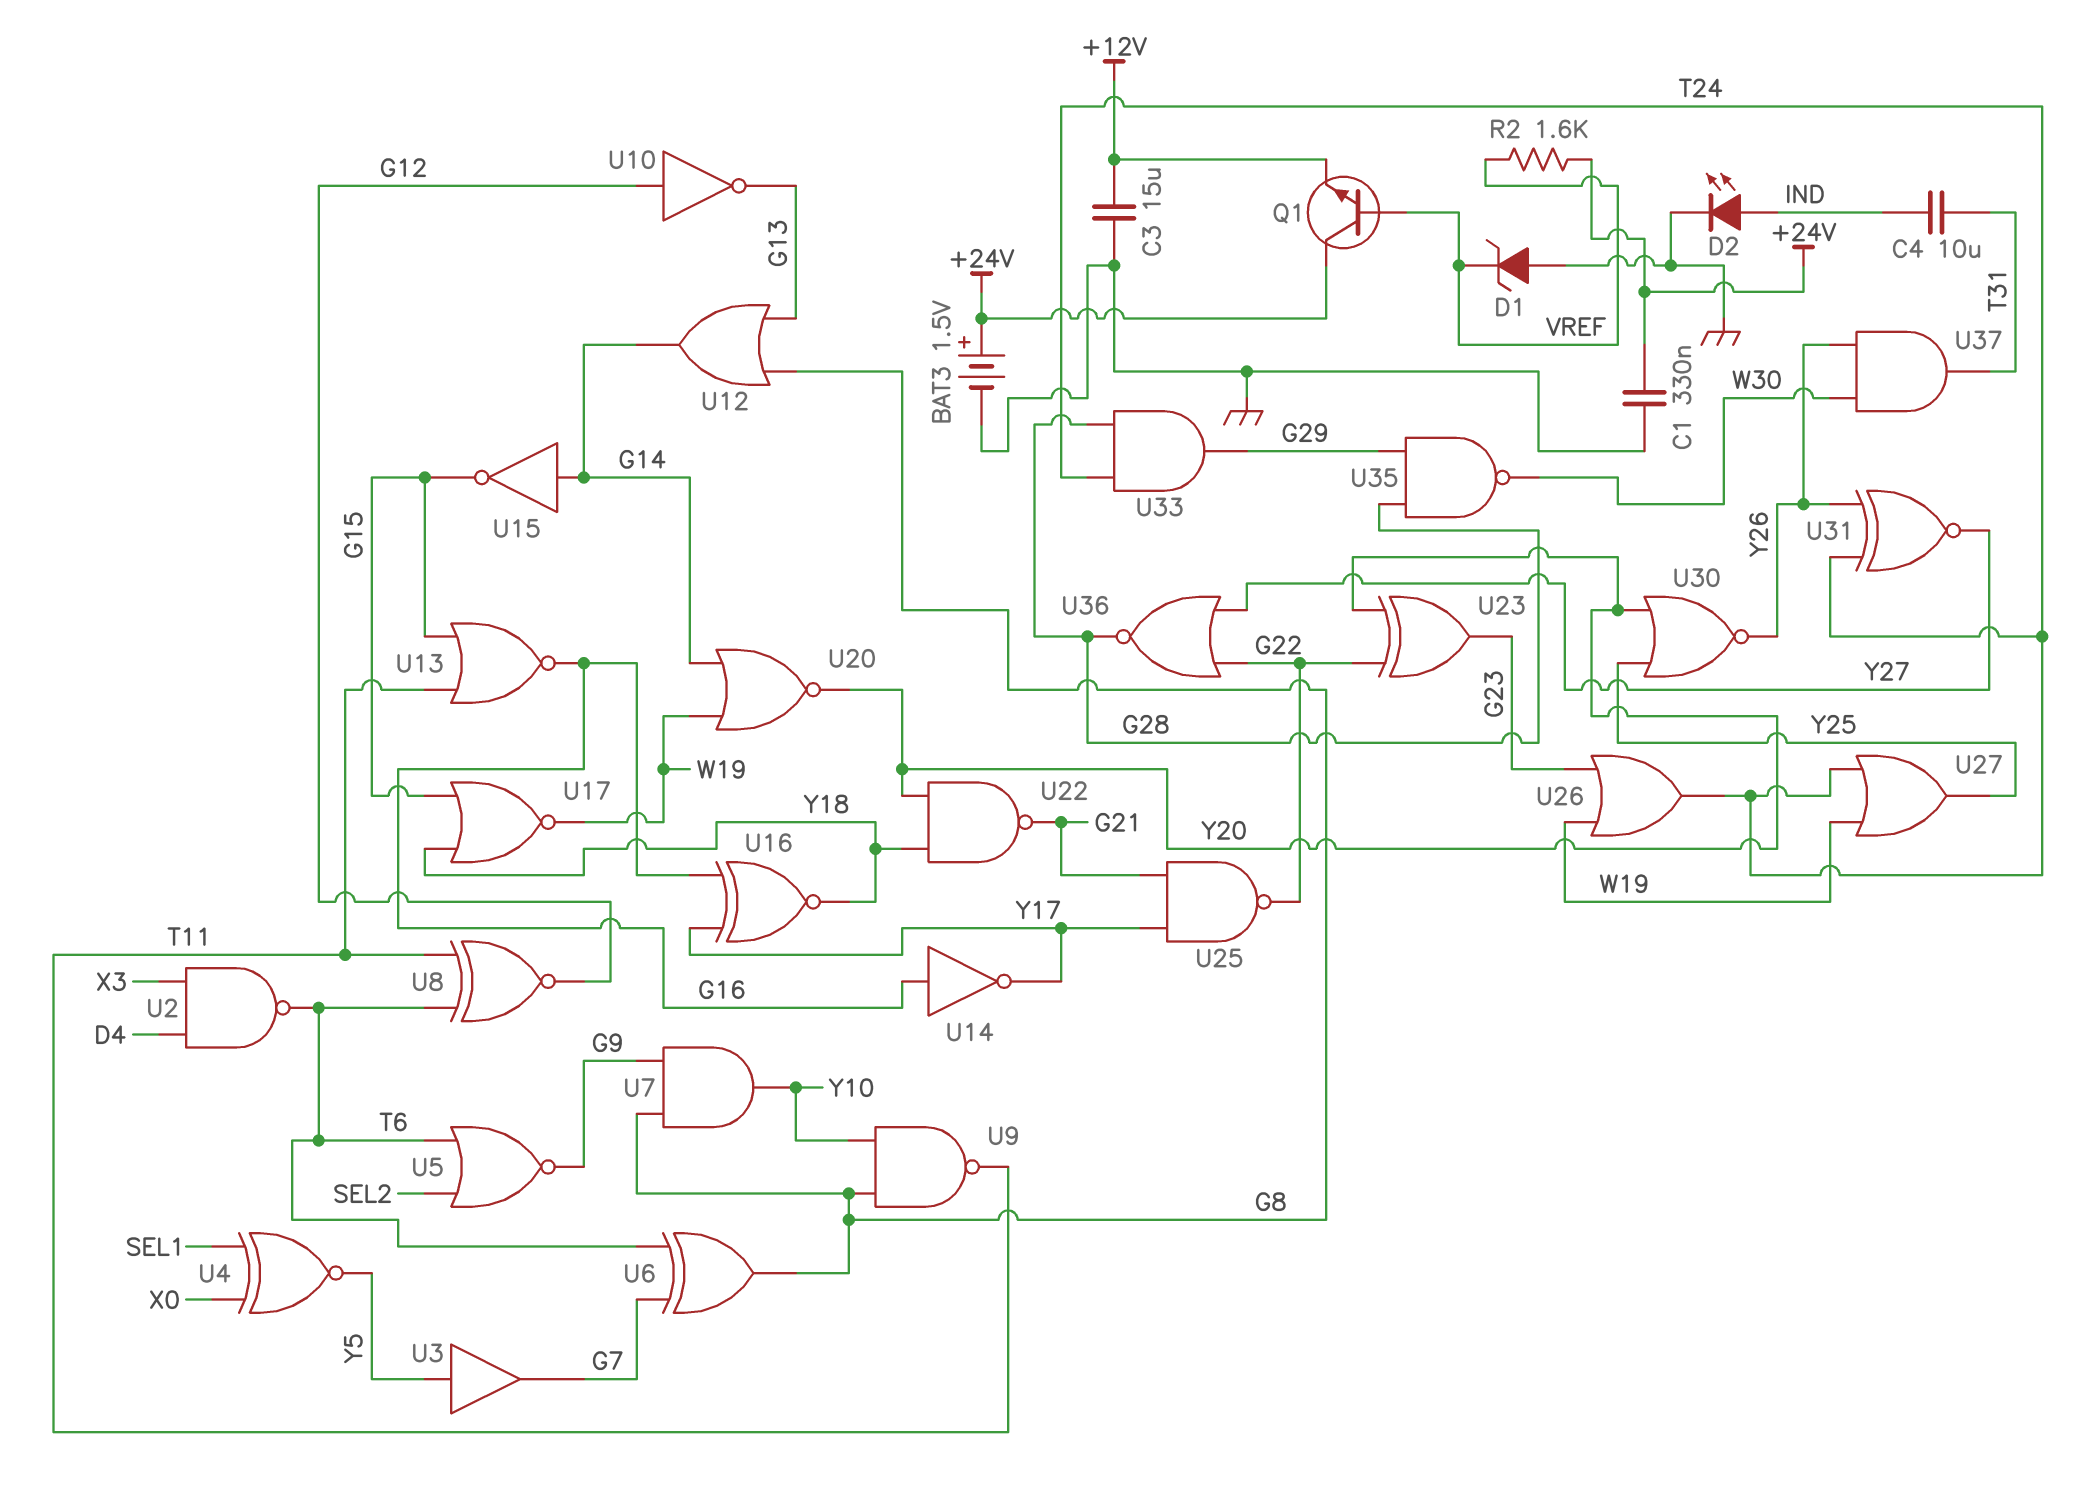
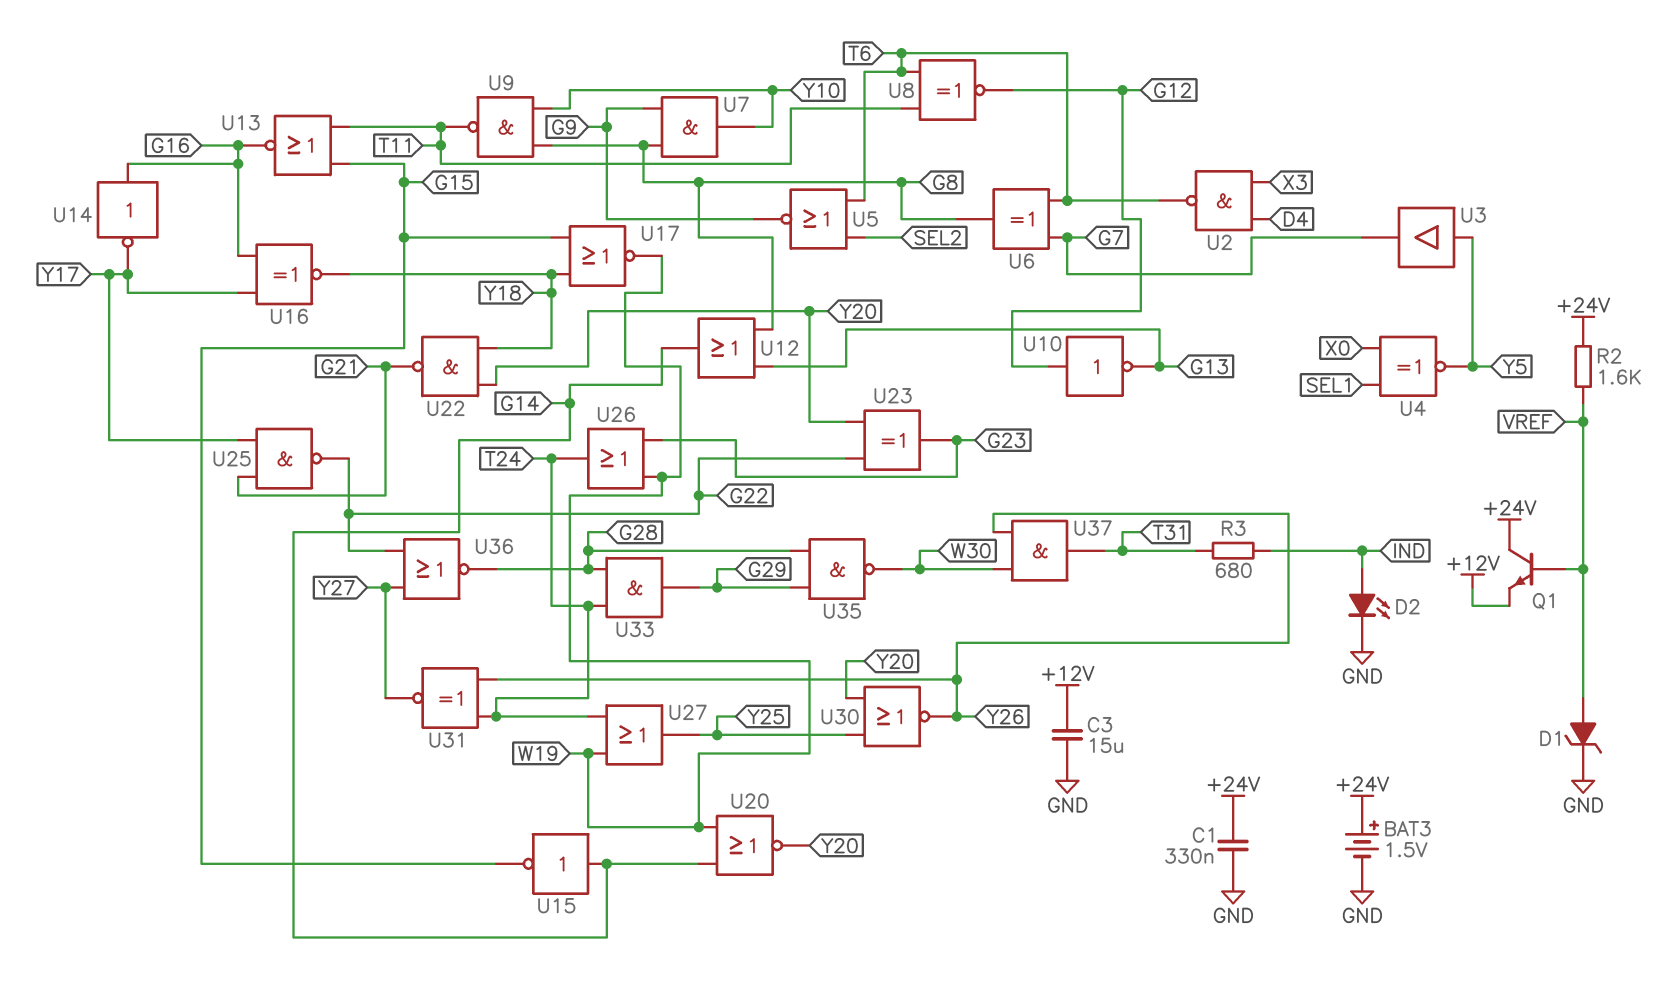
C4: 10uF (IND, T31) -> none
D1: zener (A GND, K VREF) -> zener (A VREF, K GND)
R3: none -> 680 (IND, T31)

